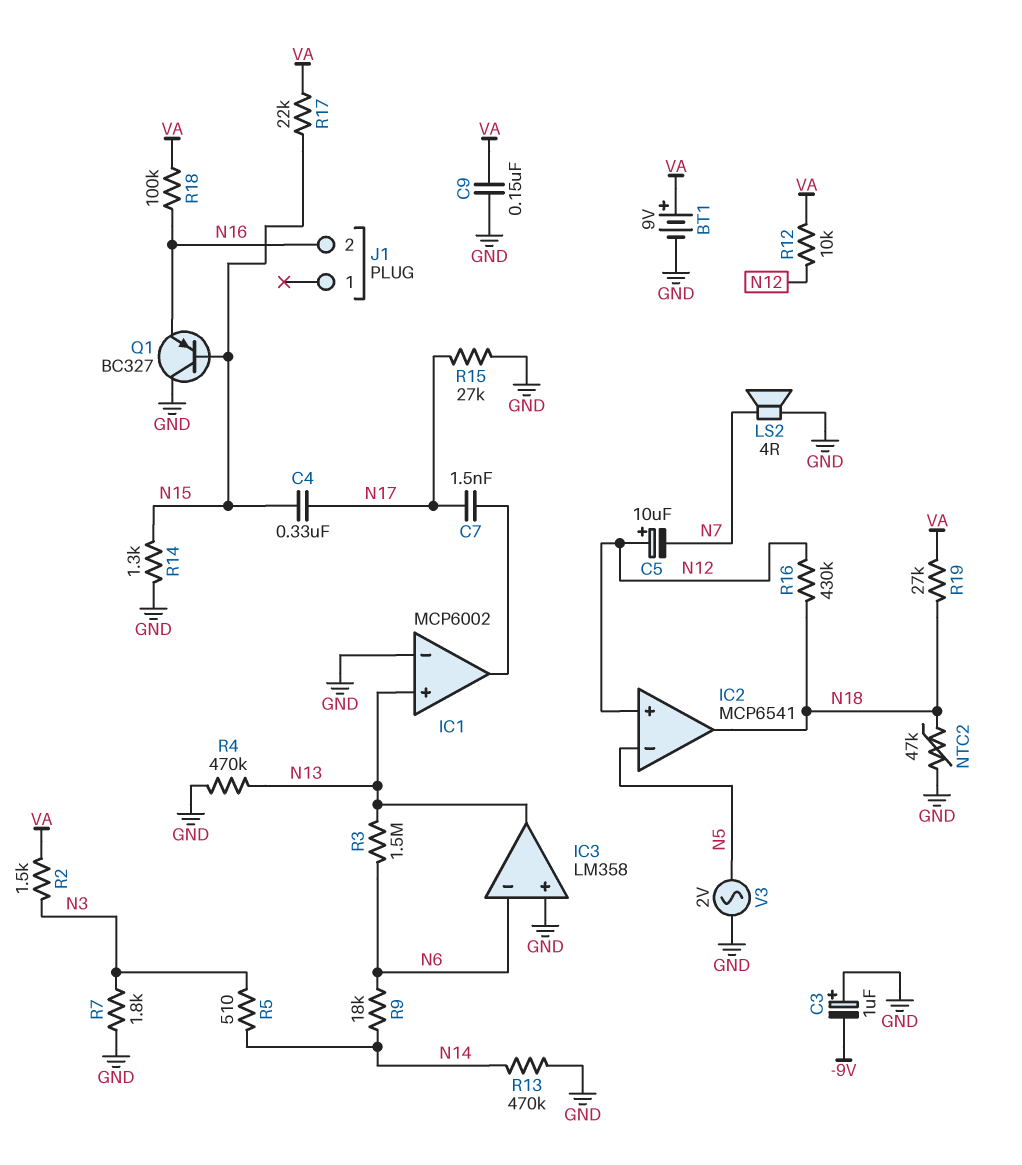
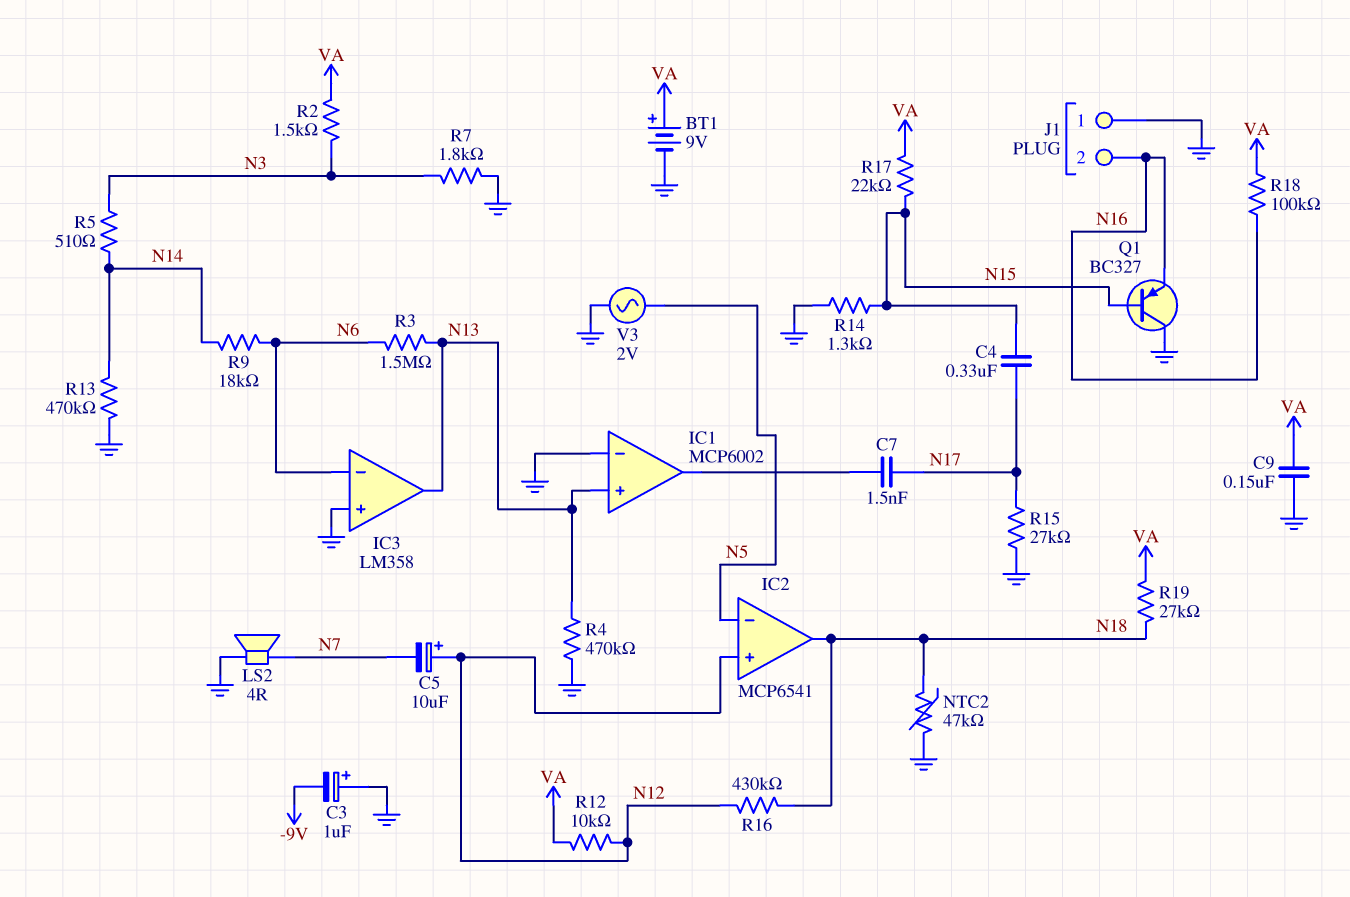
J1 pin 1: none -> GND

